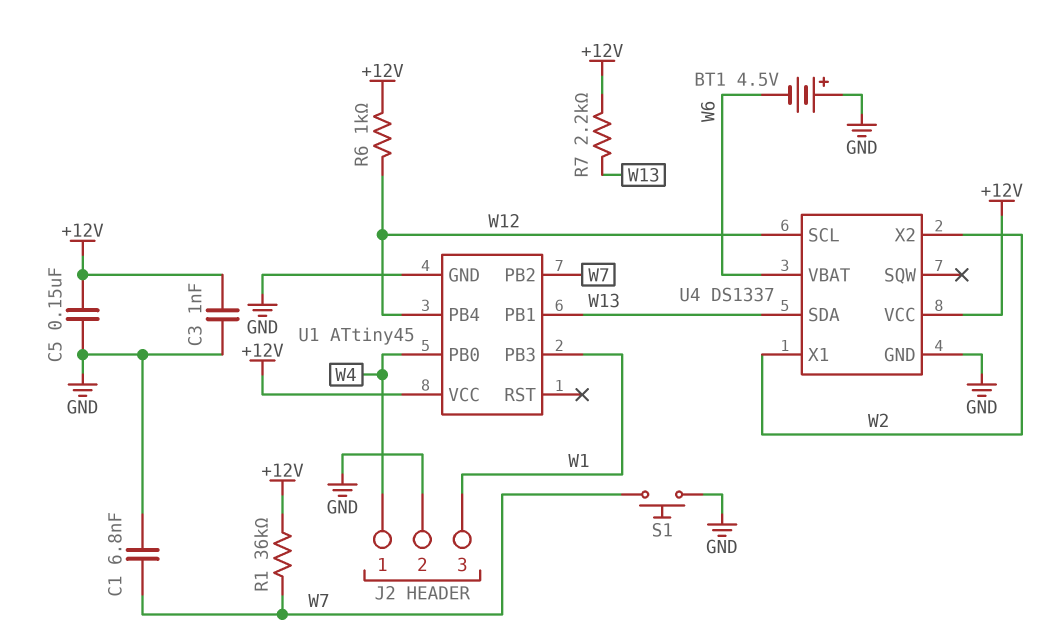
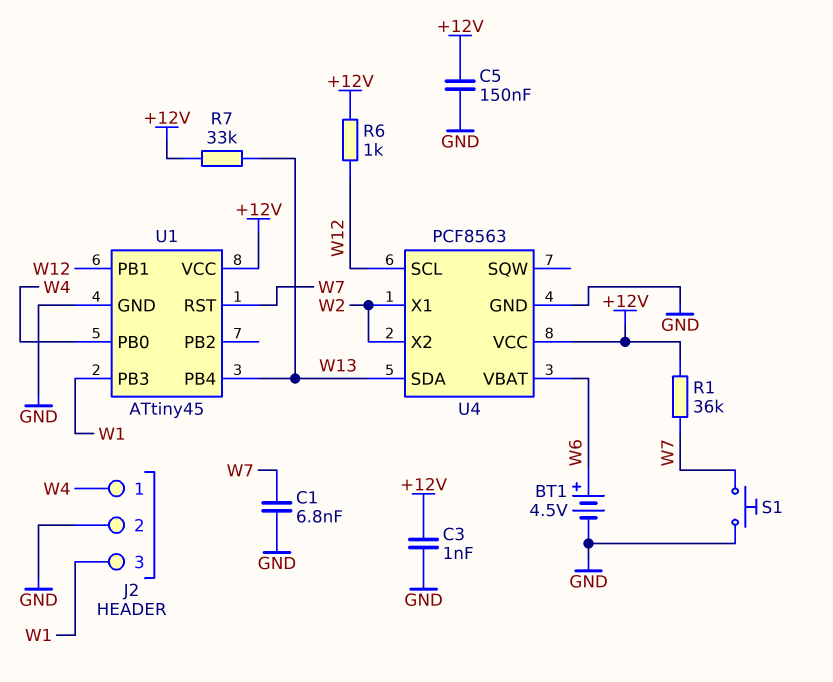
BT1: 4.5V (plus GND, minus W6) -> 4.5V (plus W6, minus GND)
R7: 2.2k (+12V, W13) -> 33k (+12V, W13)
U1 pin PB1: W13 -> W12
U1 pin PB2: W7 -> none
U1 pin PB4: W12 -> W13
U1 pin RST: none -> W7
U4: DS1337 -> PCF8563

